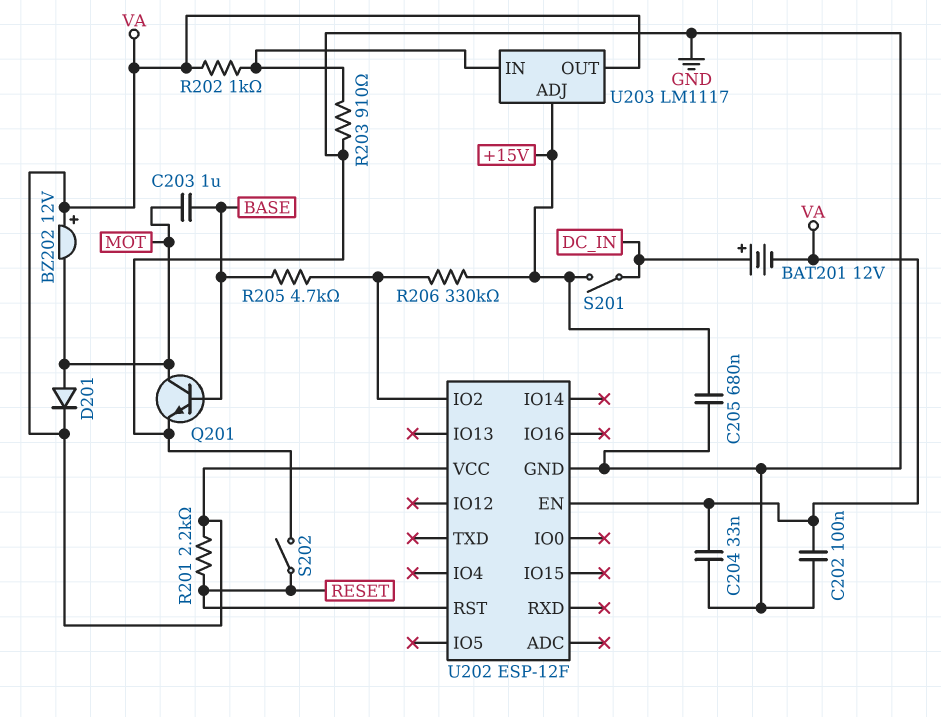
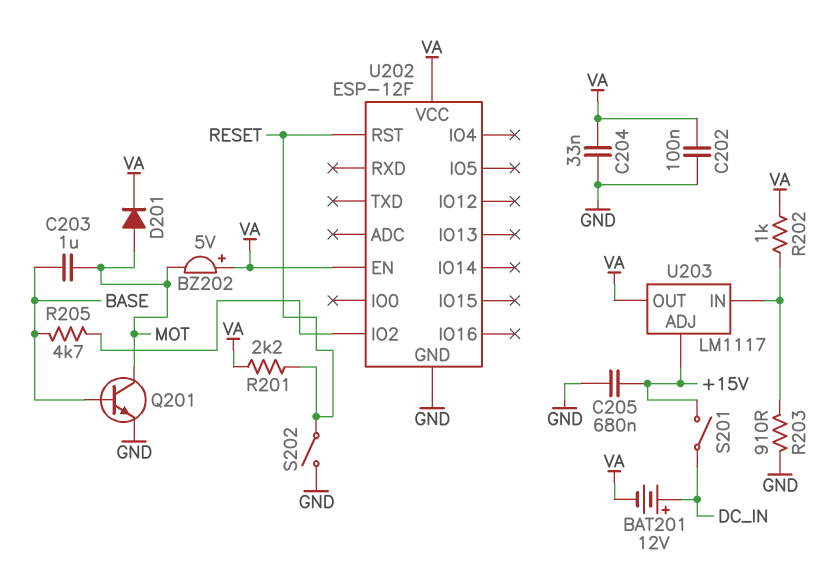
BZ202: buzzer 12V (plus VA, minus MOT) -> buzzer 5V (plus VA, minus MOT)
R206: 330k (+15V, U202/IO2) -> none

